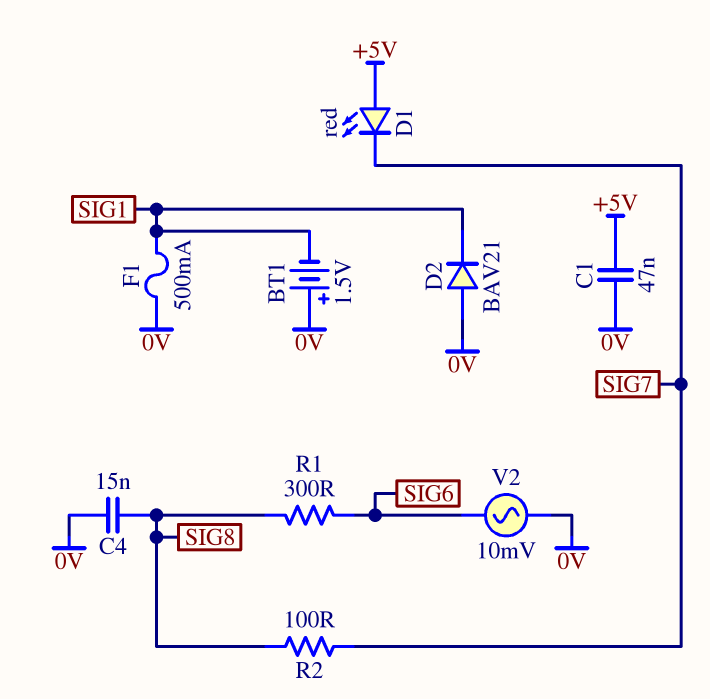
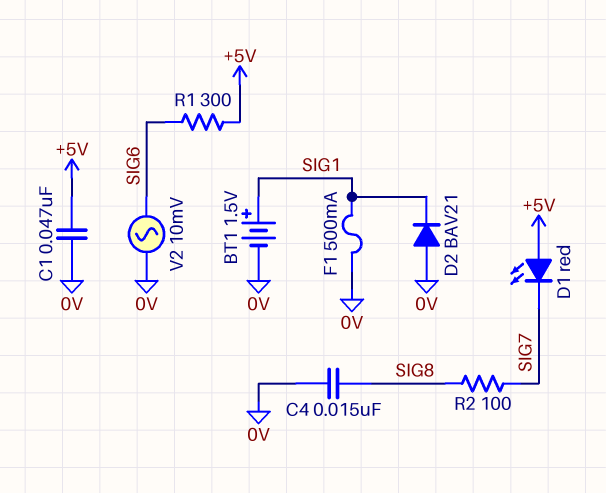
BT1: 1.5V (plus 0V, minus SIG1) -> 1.5V (plus SIG1, minus 0V)
R1: 300 (SIG6, SIG8) -> 300 (+5V, SIG6)

